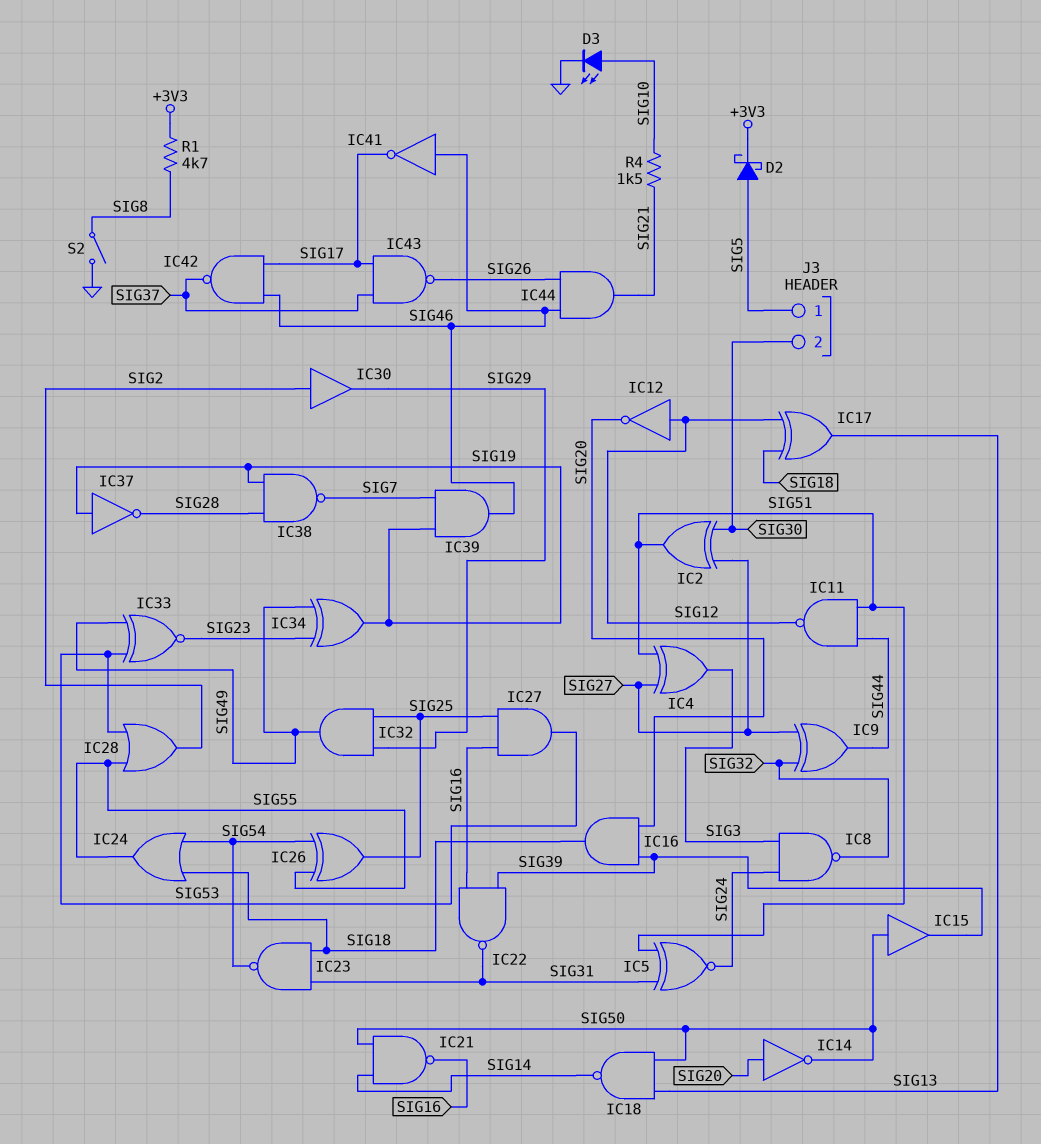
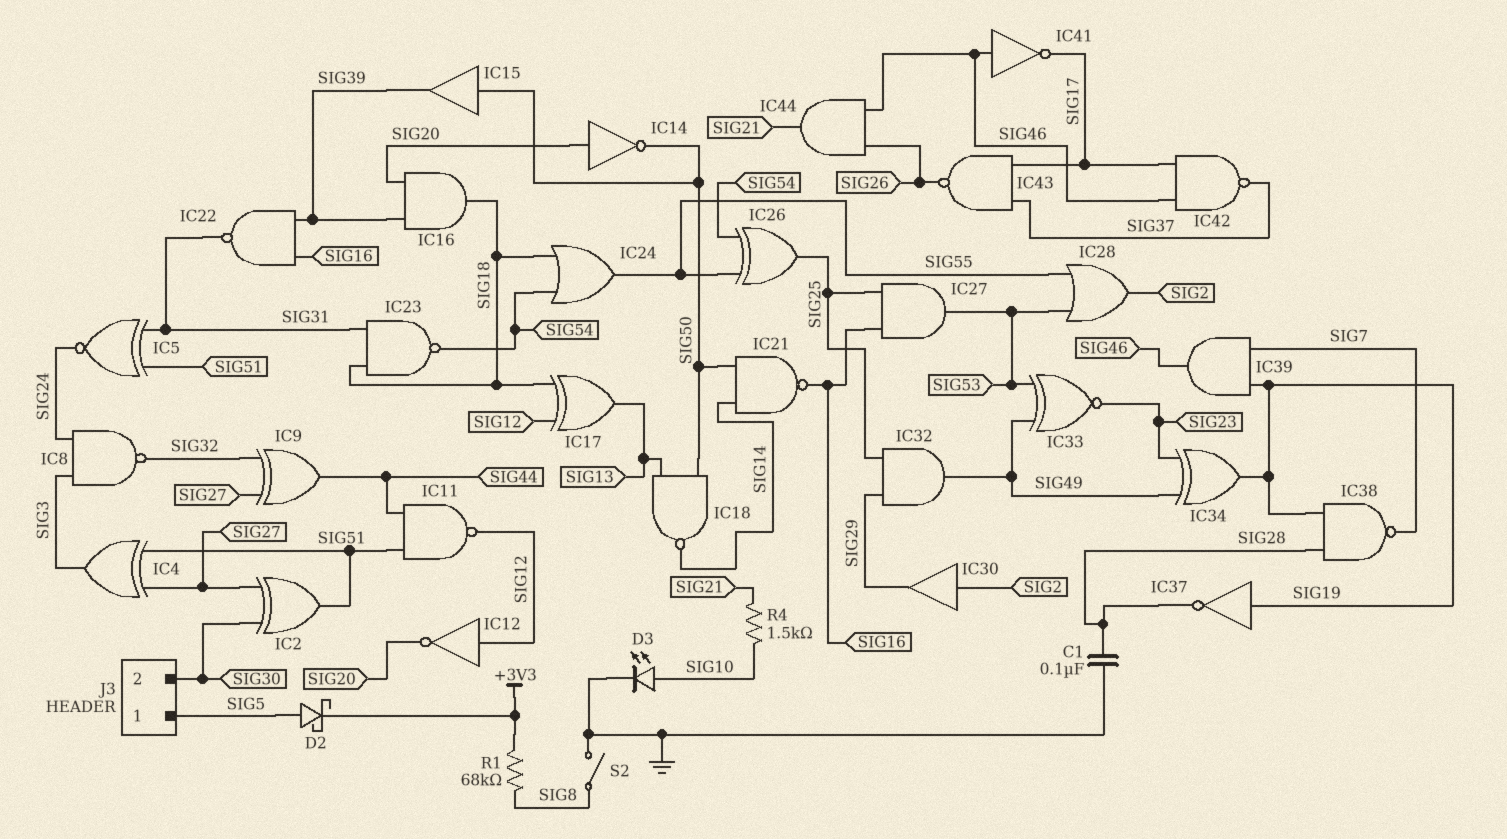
C1: none -> 100nF (GND, SIG28)
R1: 4.7k (+3V3, SIG8) -> 68k (+3V3, SIG8)

